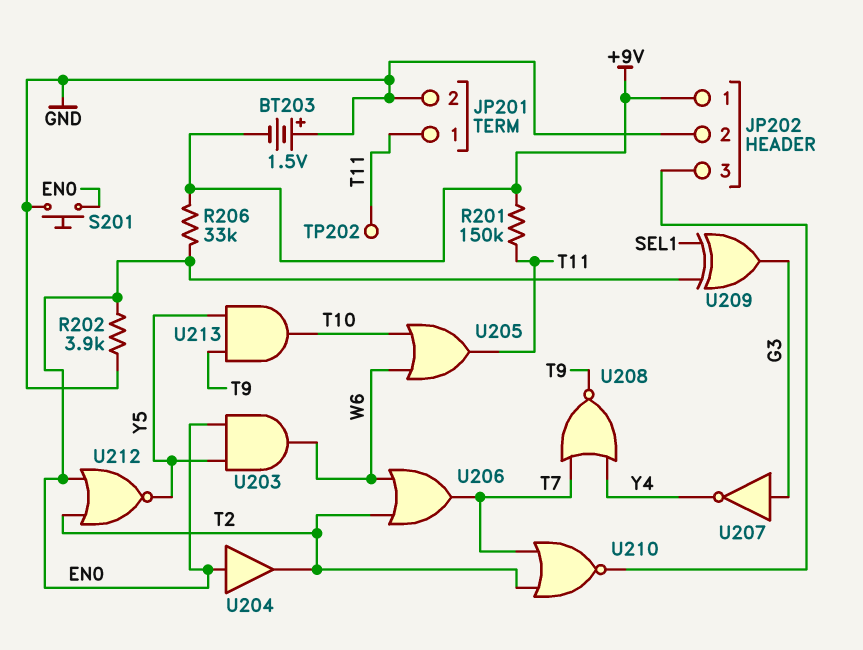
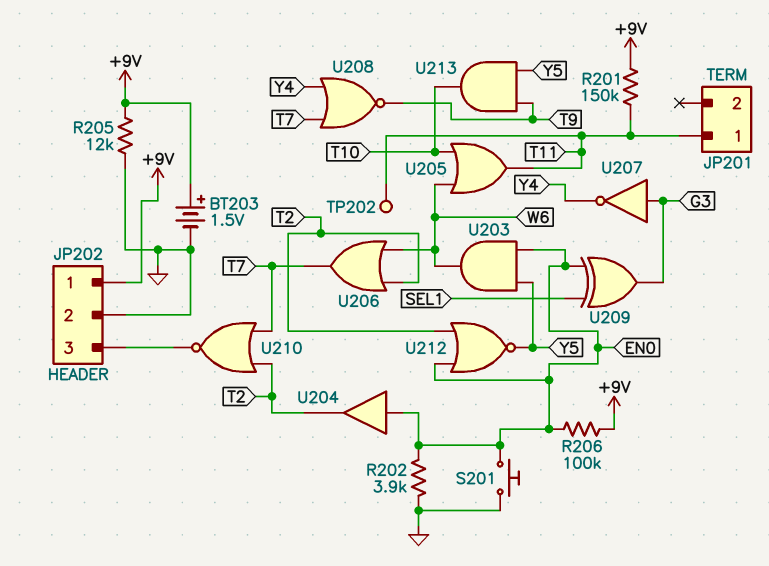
BT203: 1.5V (plus GND, minus +9V) -> 1.5V (plus +9V, minus GND)
JP201 pin 2: GND -> none
R205: none -> 12k (+9V, GND)
R206: 33k (+9V, EN0) -> 100k (+9V, EN0)

